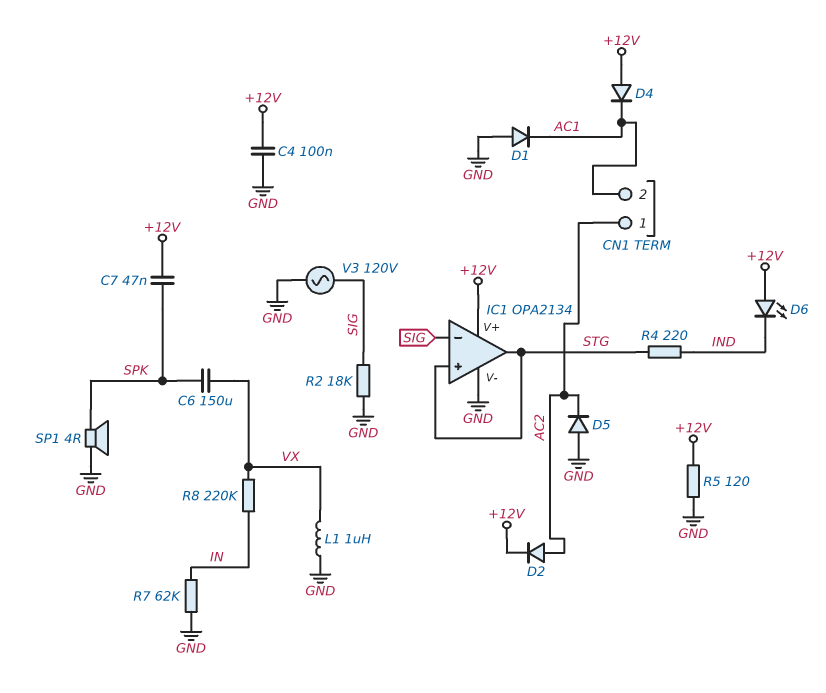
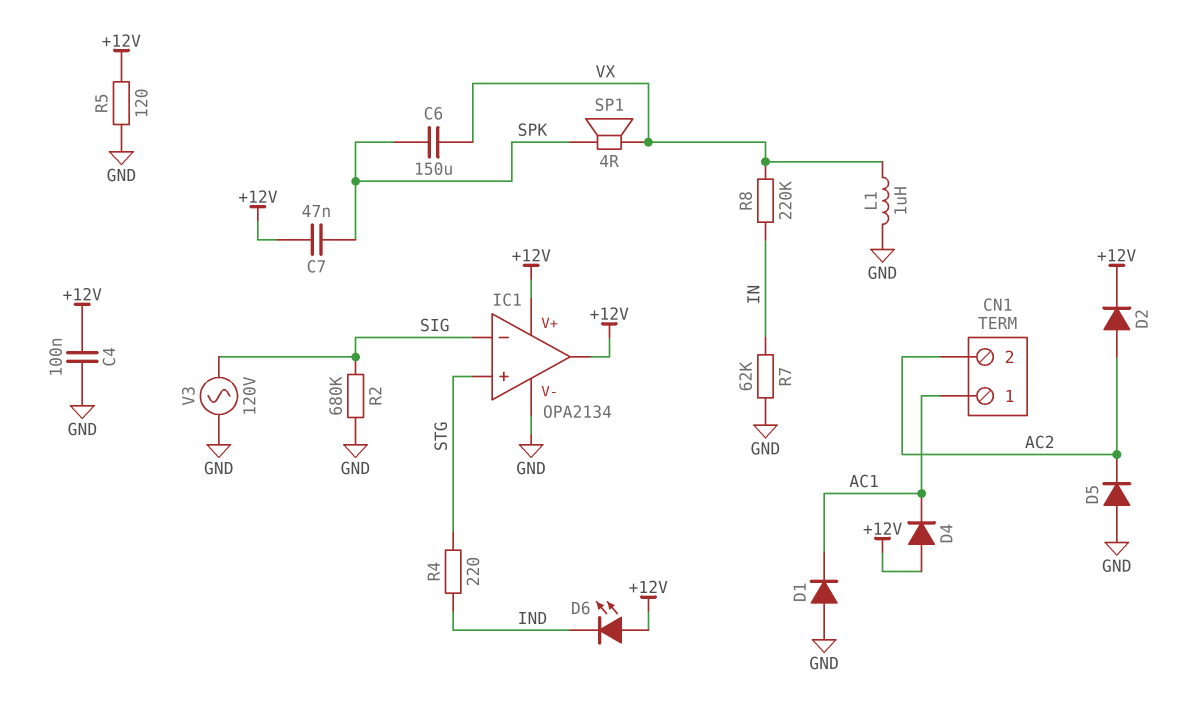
CN1 pin 1: AC2 -> AC1
CN1 pin 2: AC1 -> AC2
IC1 pin out: STG -> +12V
R2: 18k (GND, SIG) -> 680k (GND, SIG)
SP1: speaker 4R (GND, SPK) -> speaker 4R (SPK, VX)

